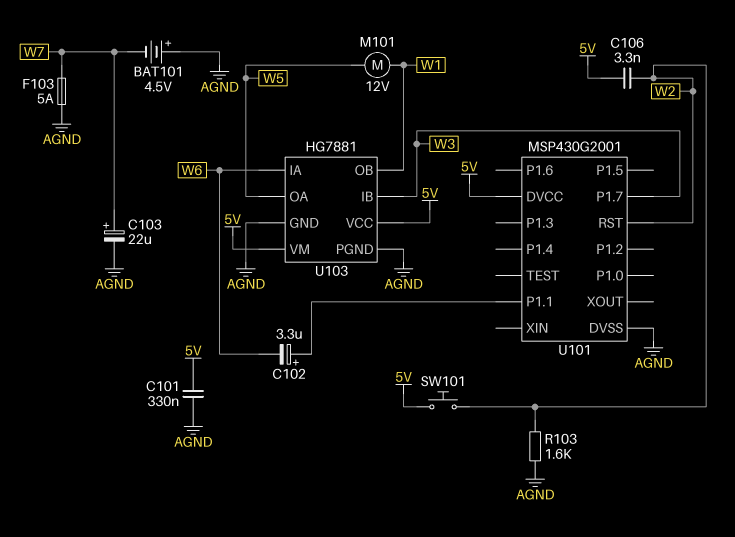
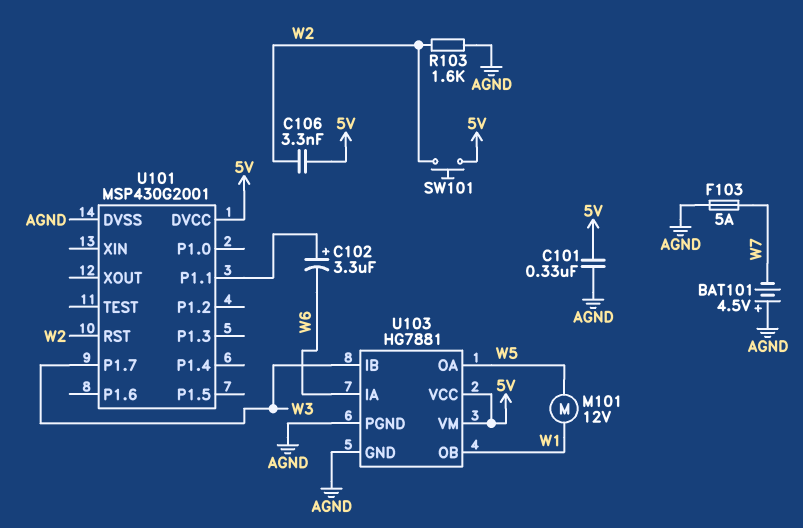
C103: 22uF (plus W7, minus AGND) -> none

